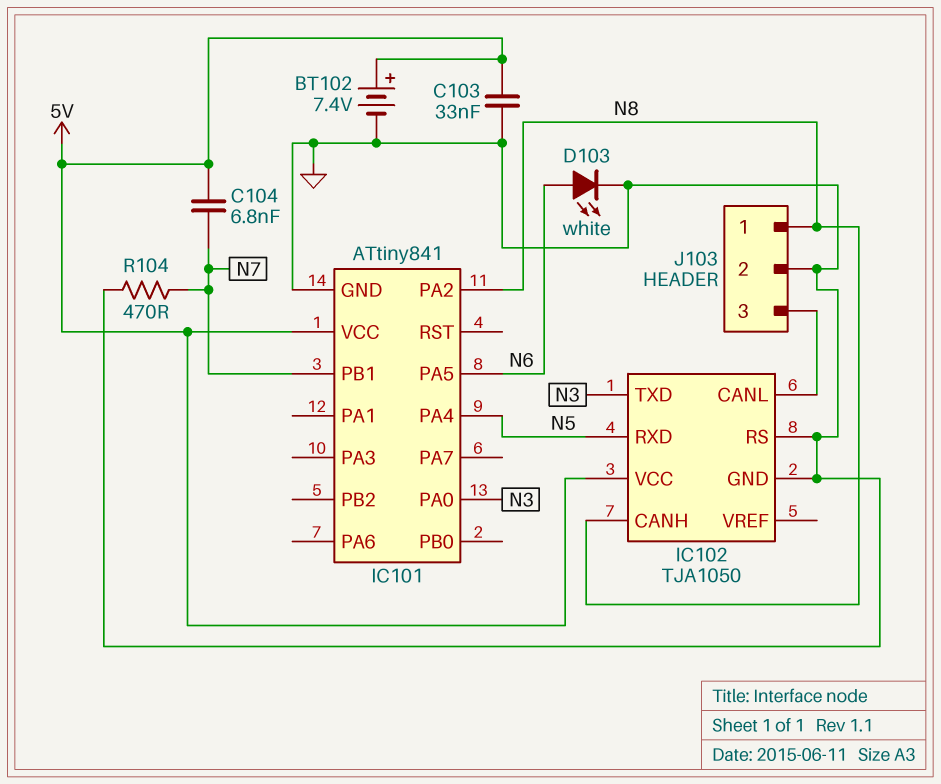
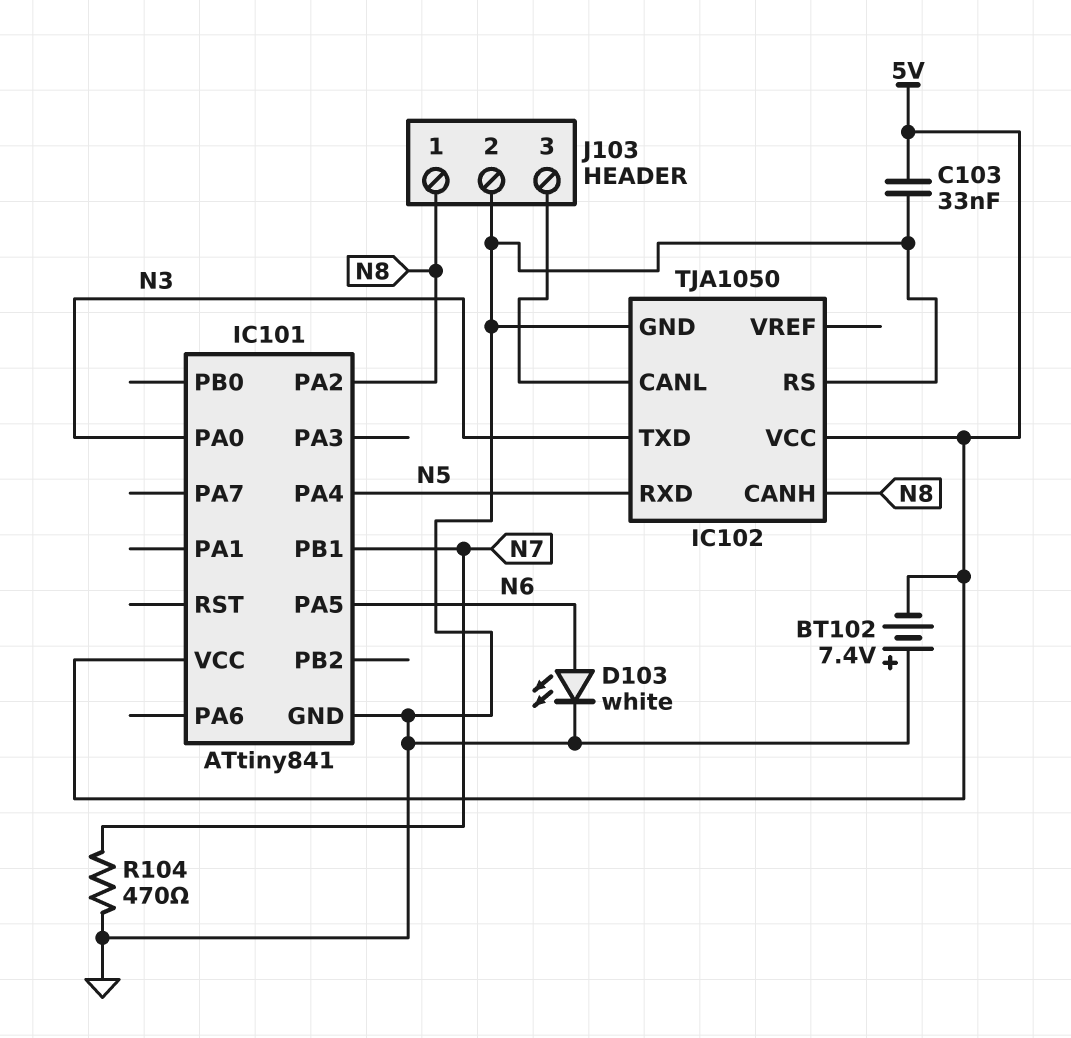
BT102: 7.4V (plus 5V, minus GND) -> 7.4V (plus GND, minus 5V)
C104: 6.8nF (5V, N7) -> none

